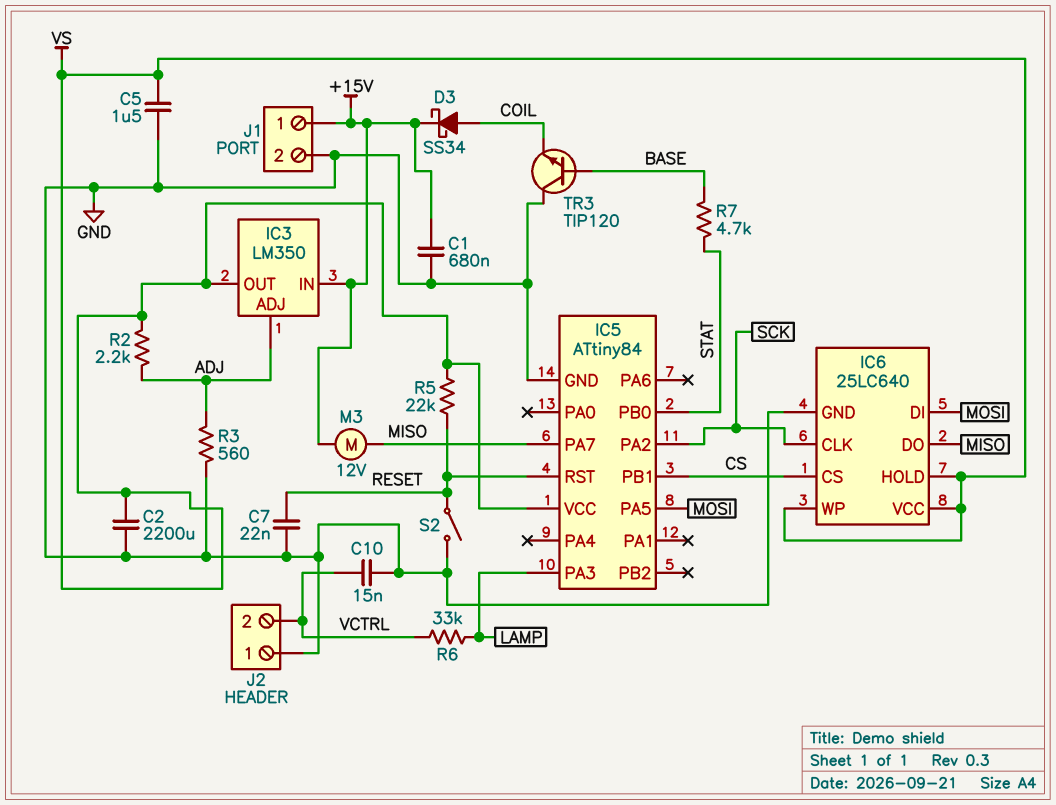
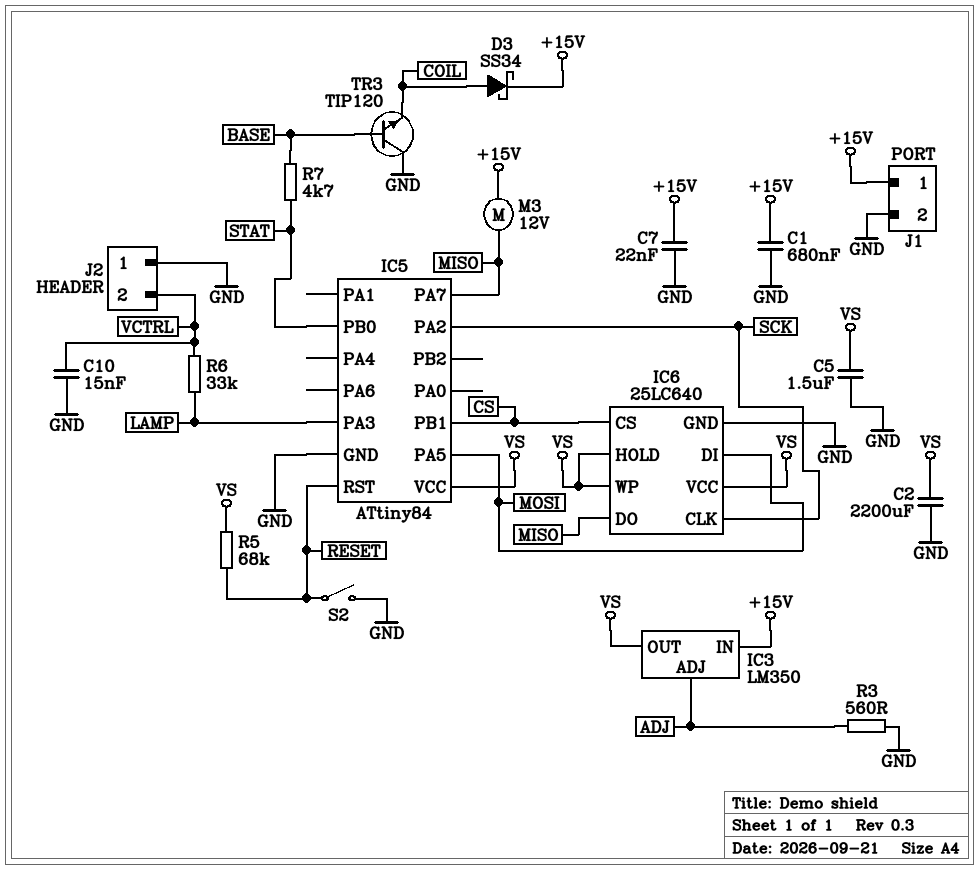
C7: 22nF (GND, RESET) -> 22nF (+15V, GND)
R2: 2.2k (ADJ, VS) -> none
R5: 22k (RESET, VS) -> 68k (RESET, VS)

